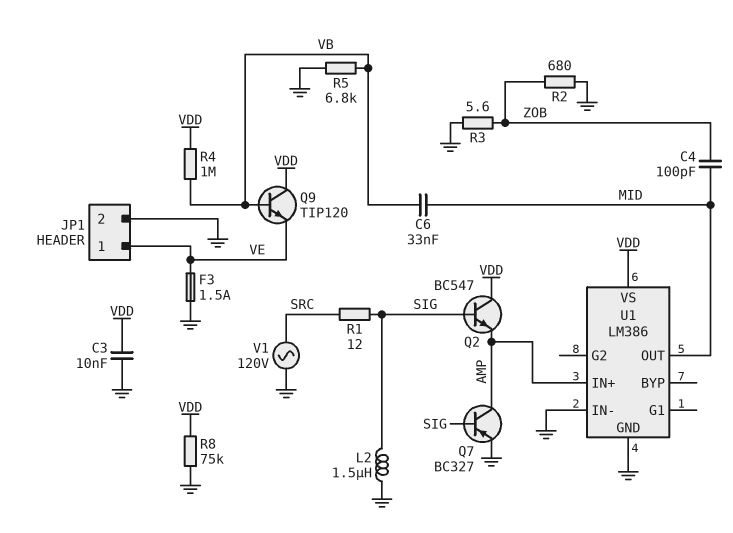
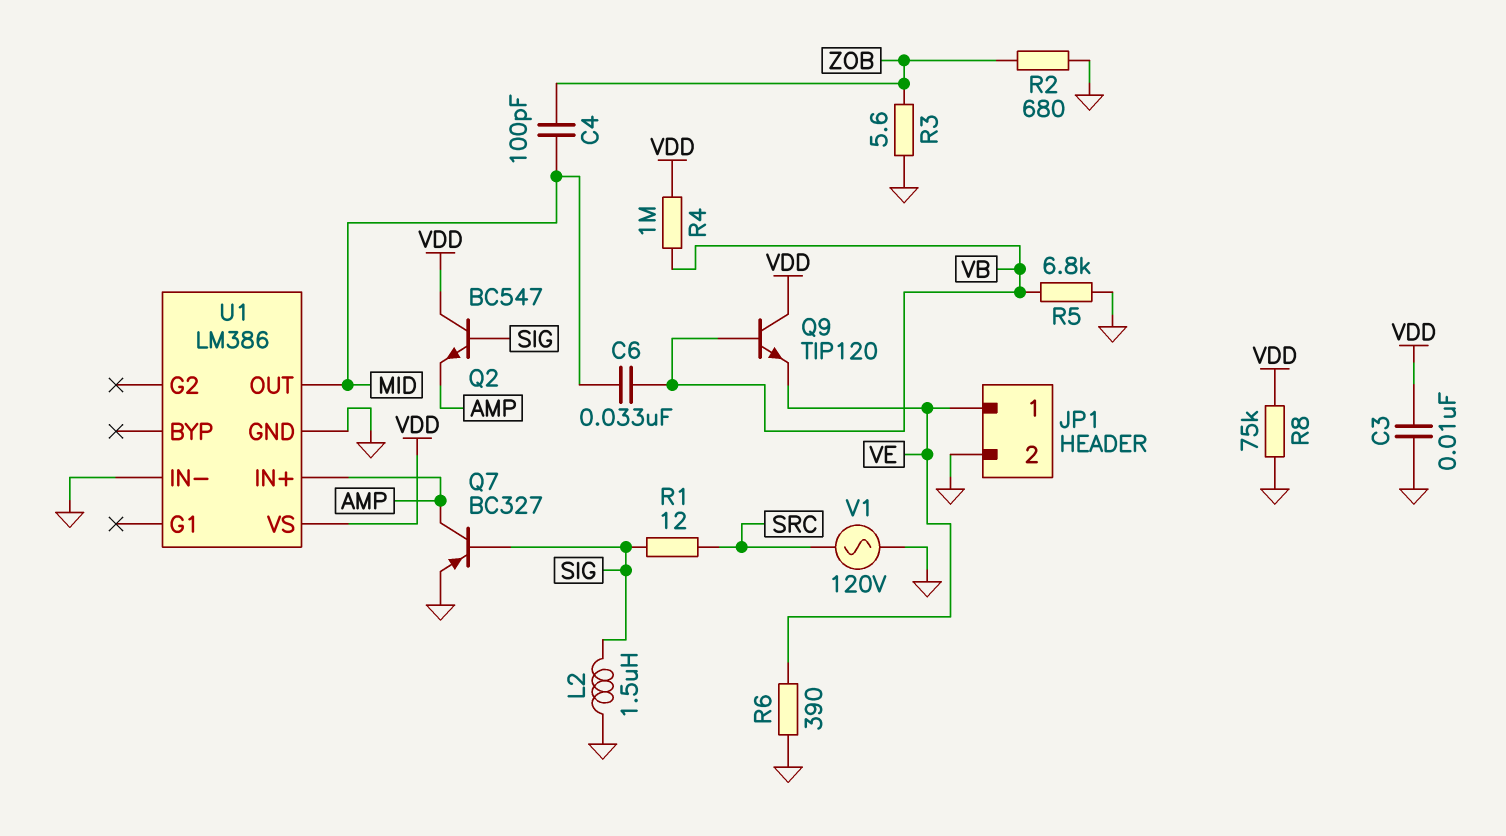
F3: 1.5A (GND, VE) -> none
R6: none -> 390 (GND, VE)

